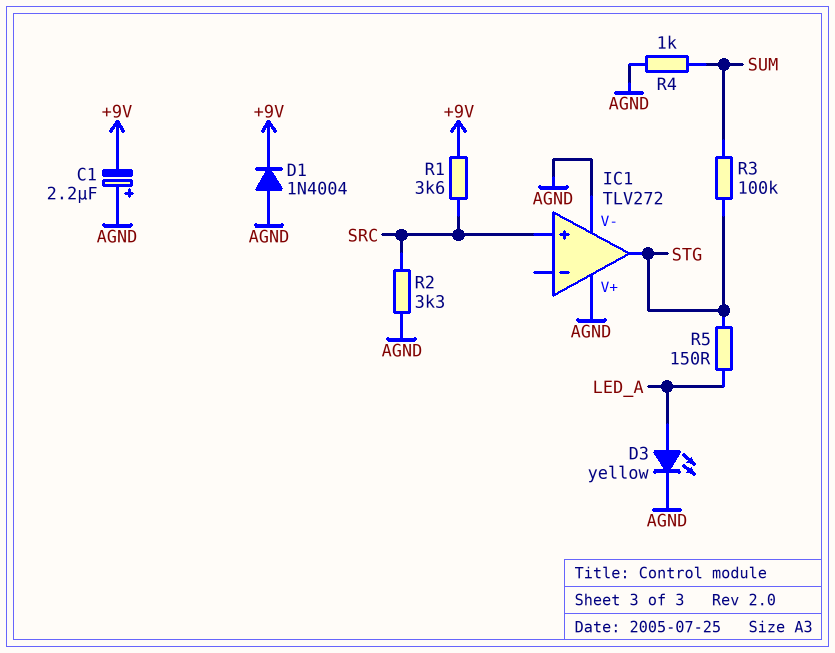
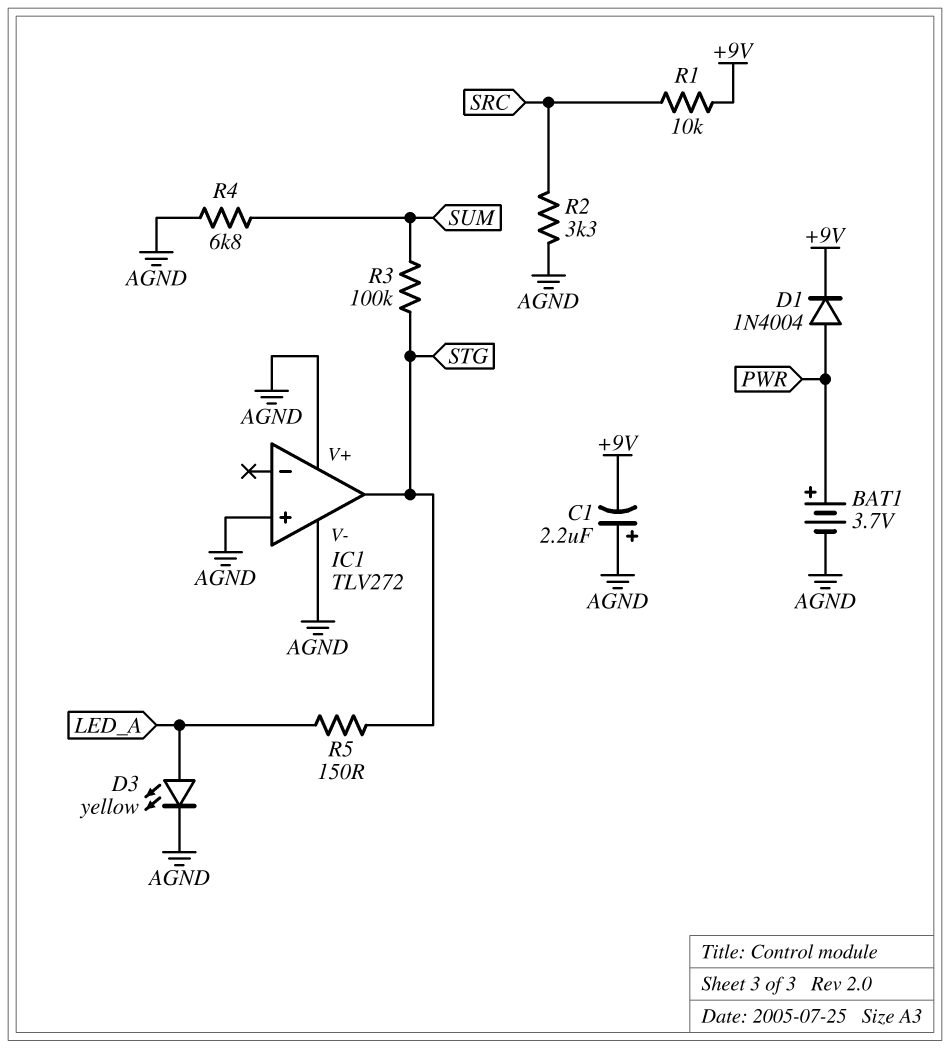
BAT1: none -> 3.7V (plus PWR, minus AGND)
D1: diode 1N4004 (A AGND, K +9V) -> diode 1N4004 (A PWR, K +9V)
IC1 pin in+: SRC -> AGND
R1: 3.6k (+9V, SRC) -> 10k (+9V, SRC)
R4: 1k (AGND, SUM) -> 6.8k (AGND, SUM)

